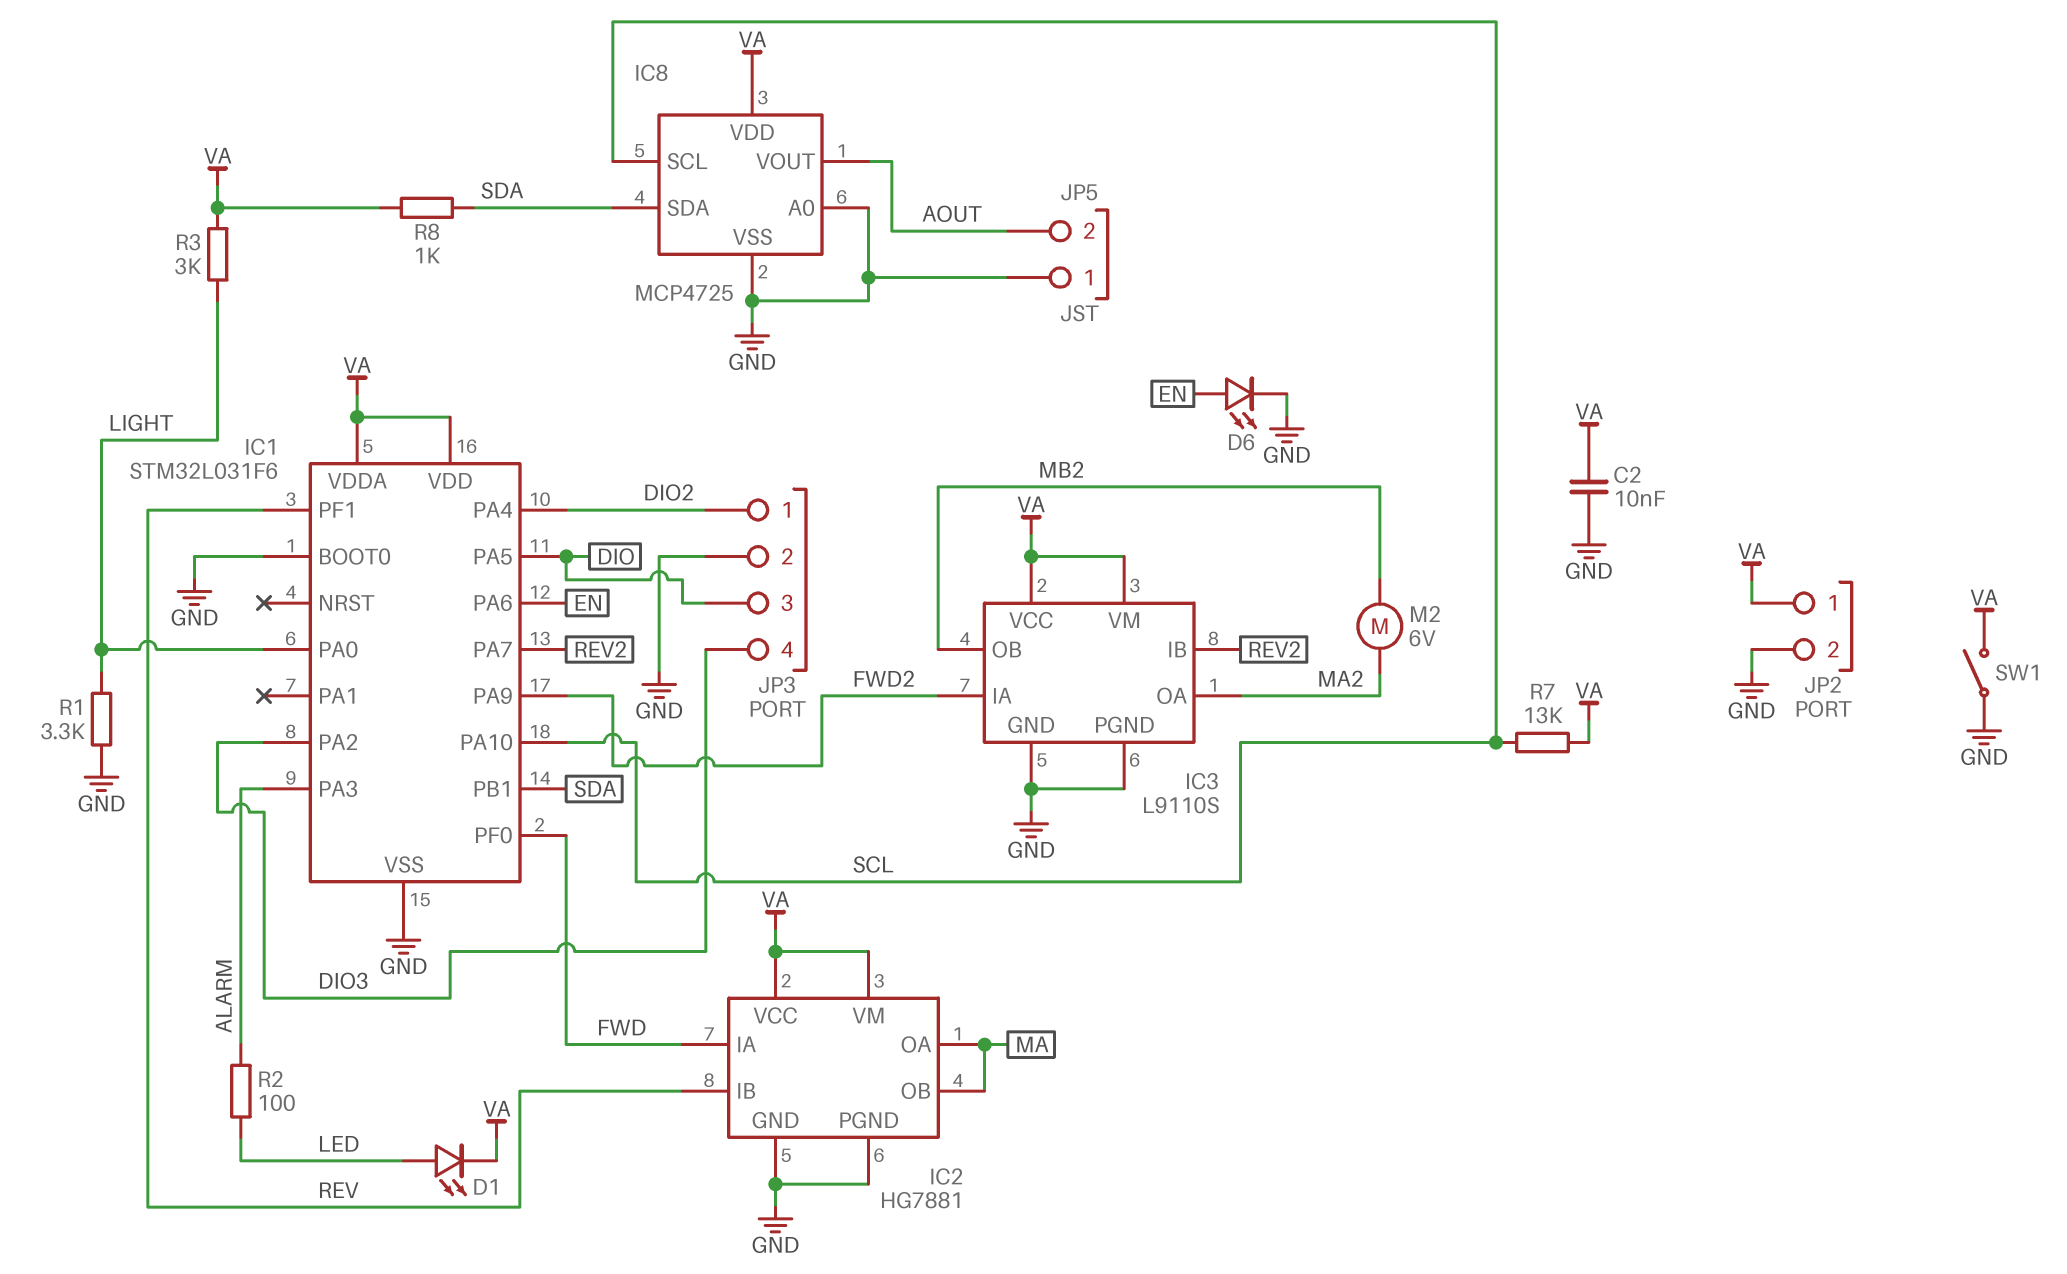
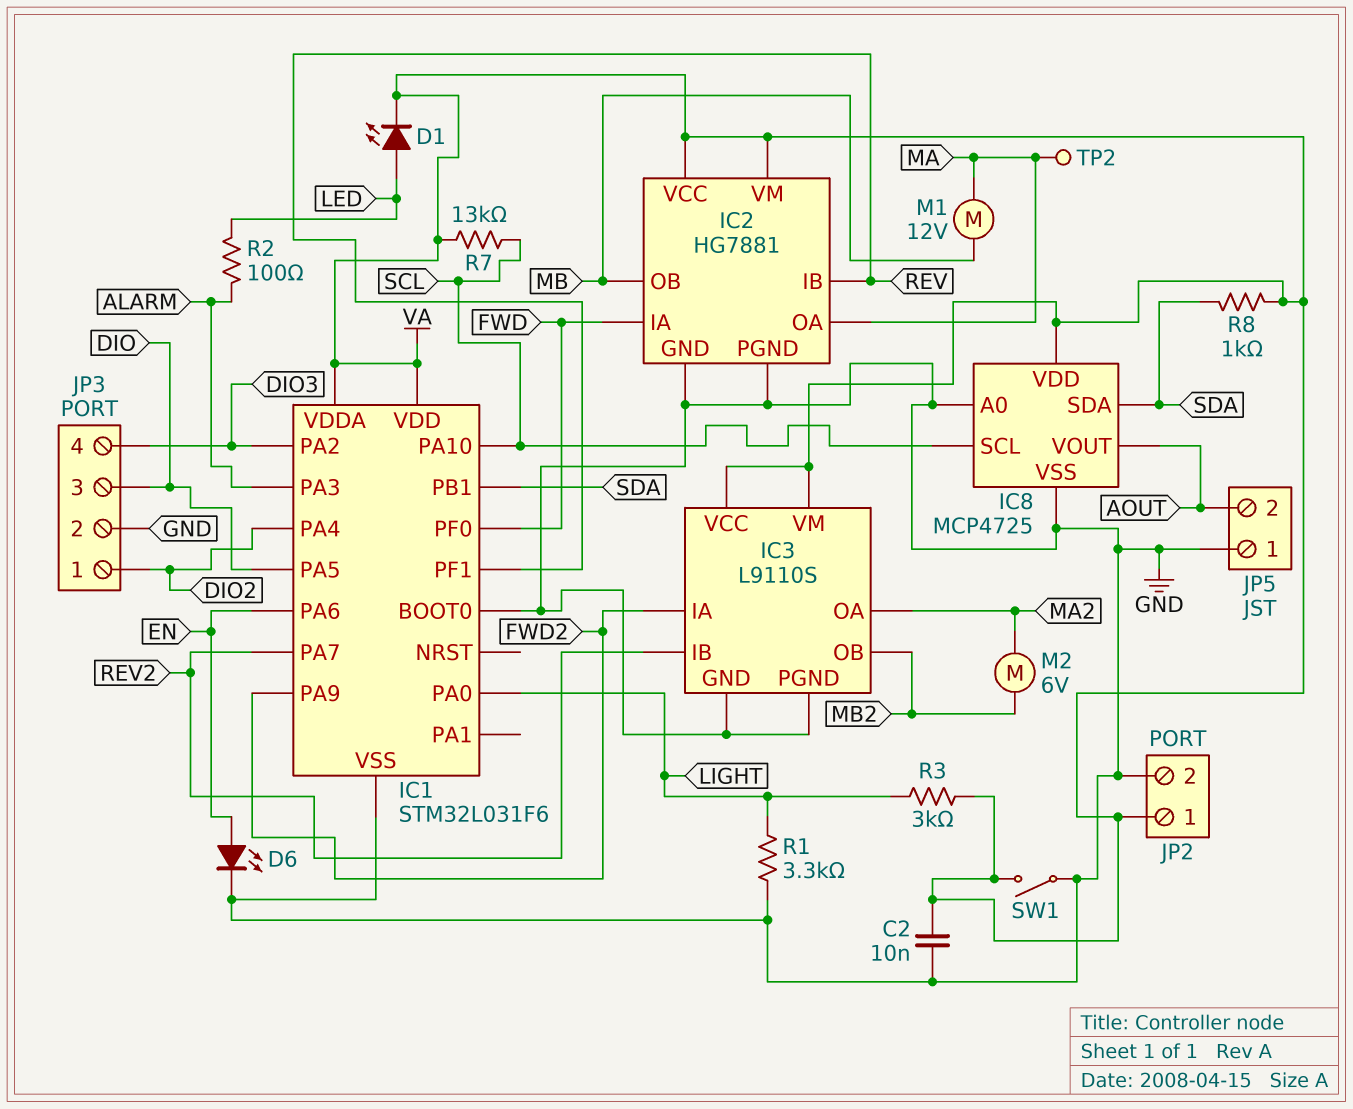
IC2 pin OB: MA -> MB
M1: none -> motor 12V (MA, MB)
TP2: none -> test point (MA)

